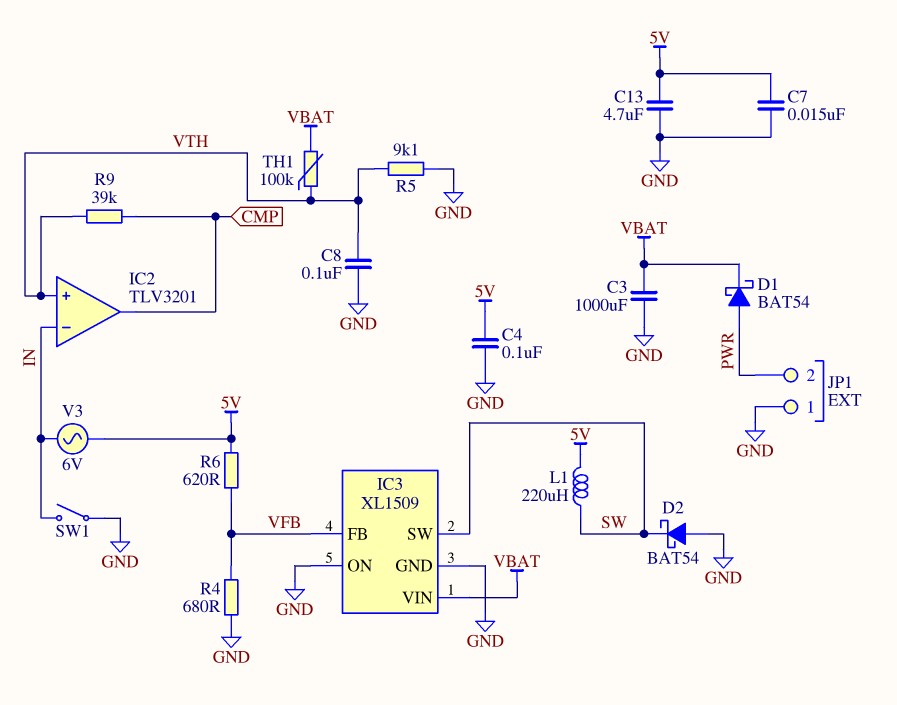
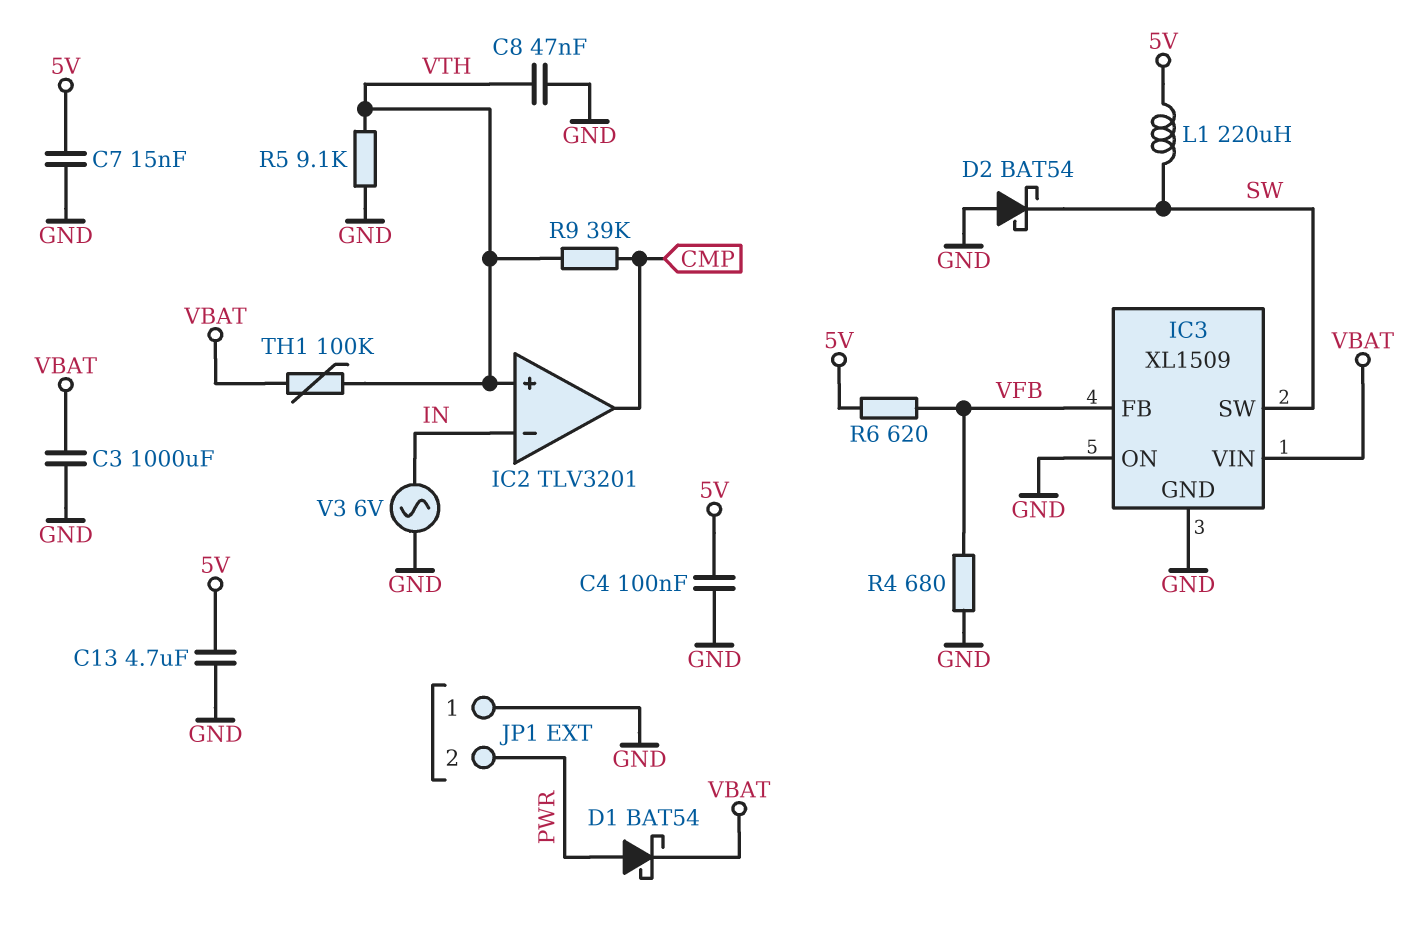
C8: 100nF (GND, VTH) -> 47nF (GND, VTH)
SW1: switch (GND, IN) -> none
V3: AC 6V (5V, IN) -> AC 6V (GND, IN)

